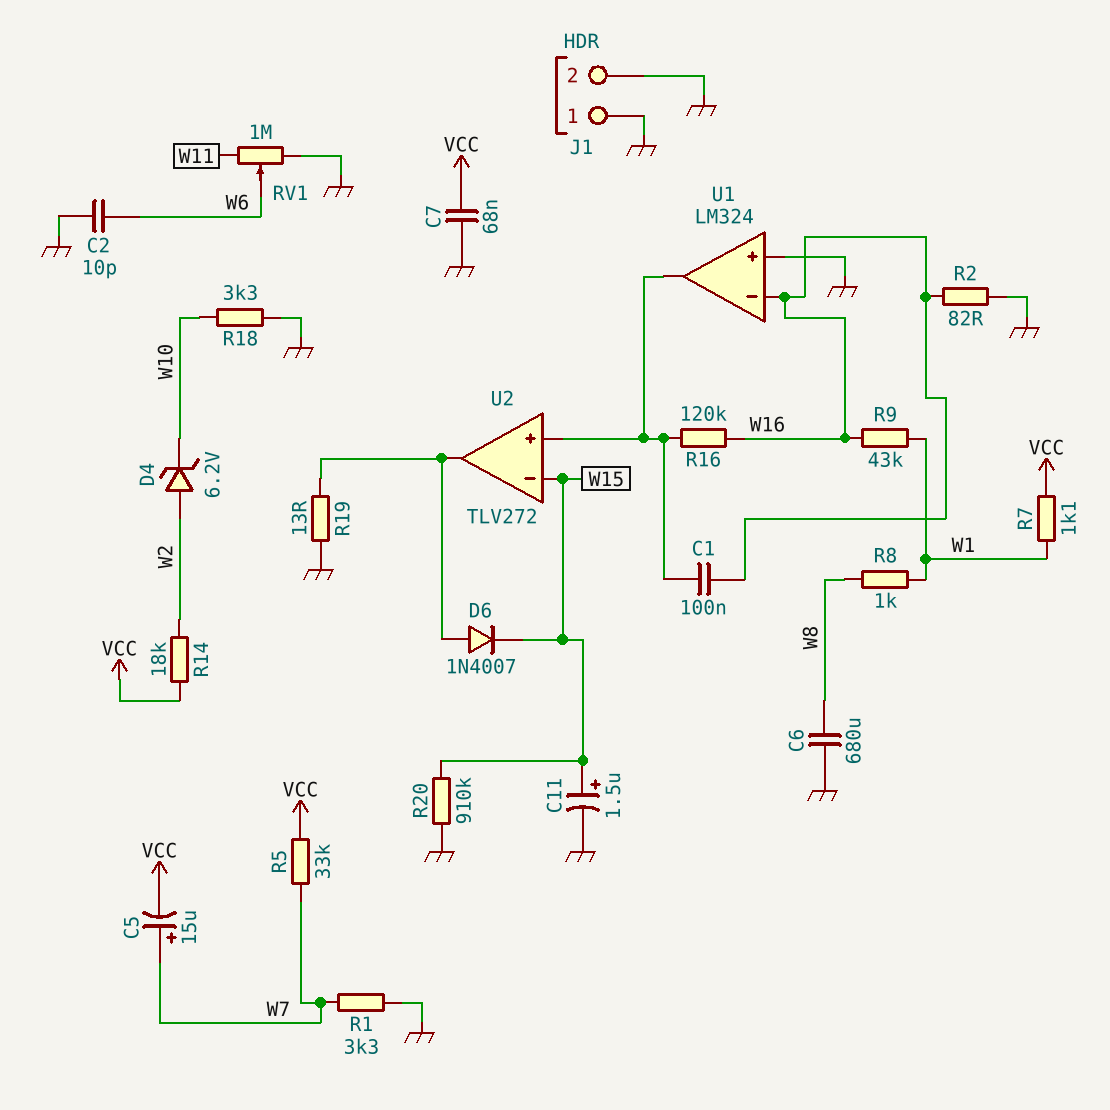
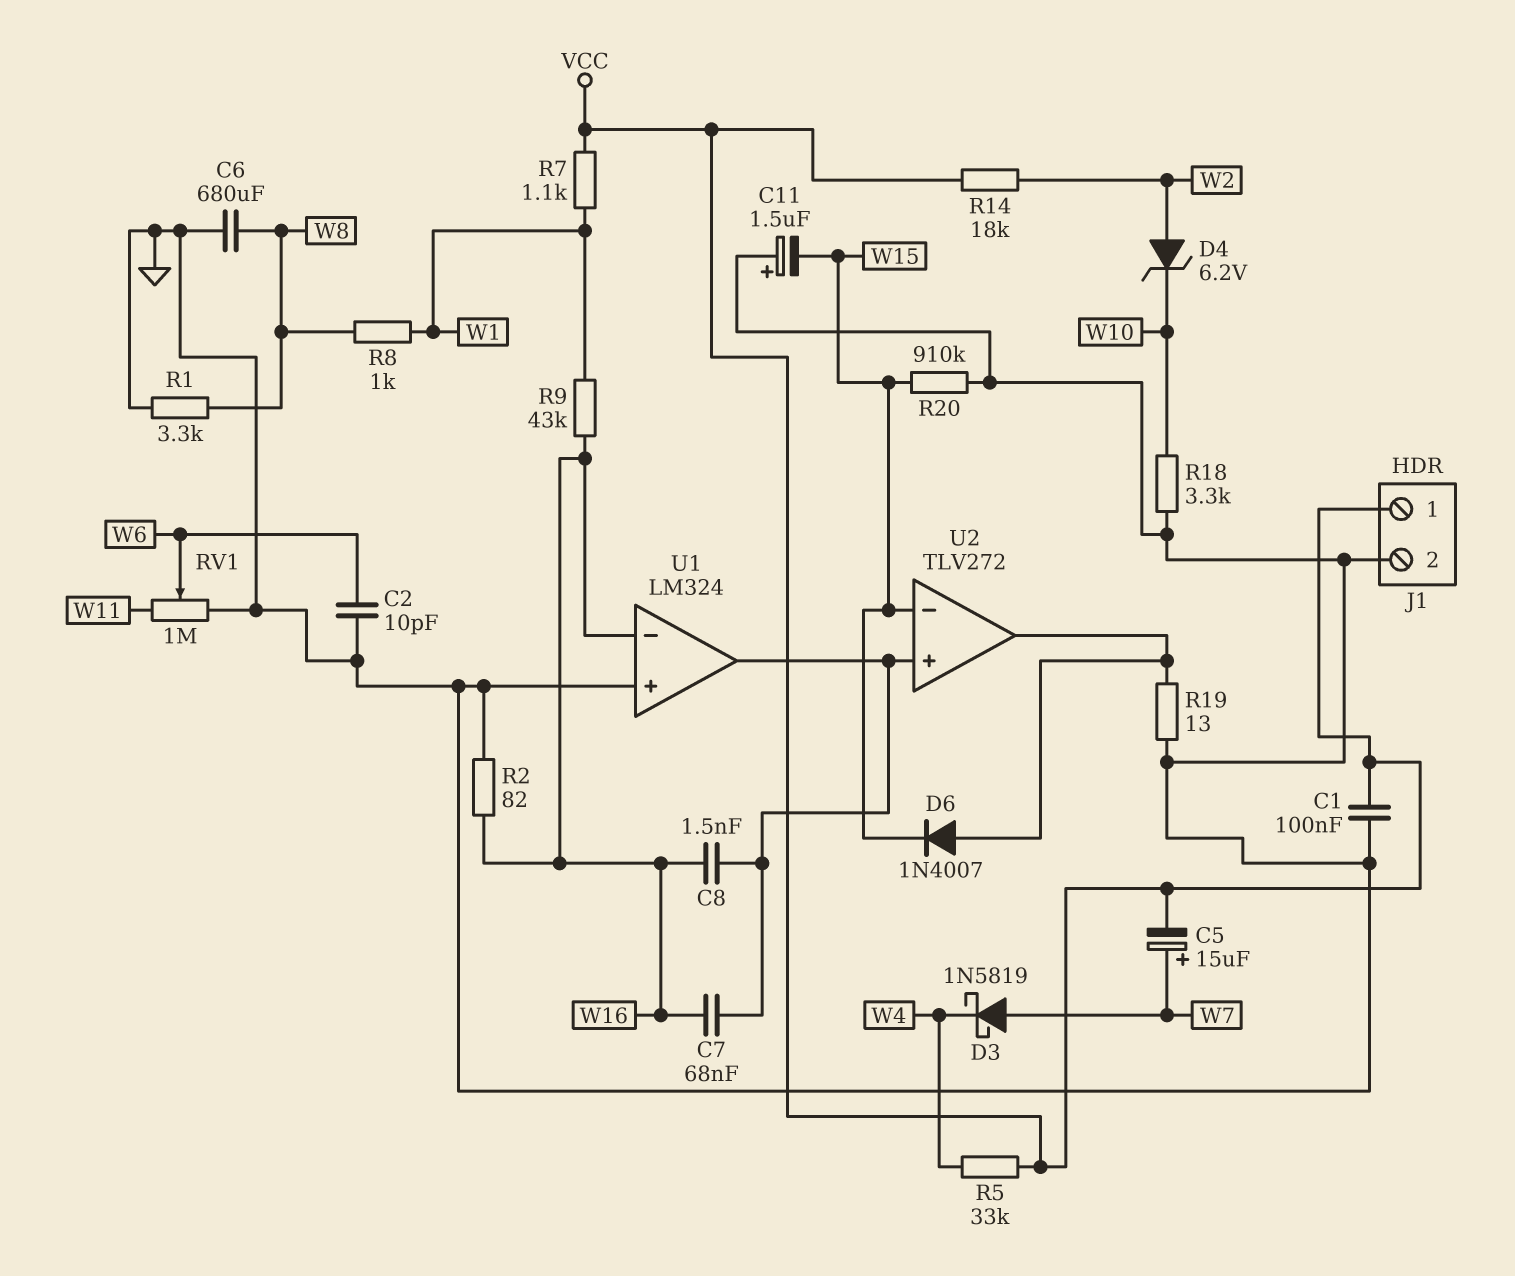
C1: 100nF (U1/out, W16) -> 100nF (GND, VCC)
C7: 68nF (GND, VCC) -> 68nF (U1/out, W16)
C8: none -> 1.5nF (U1/out, W16)
C11: 1.5uF (plus W15, minus GND) -> 1.5uF (plus GND, minus W15)
D3: none -> schottky 1N5819 (A W7, K W4)
J1 pin 1: GND -> VCC
R1: 3.3k (GND, W7) -> 3.3k (GND, W8)
R5: 33k (VCC, W7) -> 33k (VCC, W4)
R16: 120k (U1/out, W16) -> none

